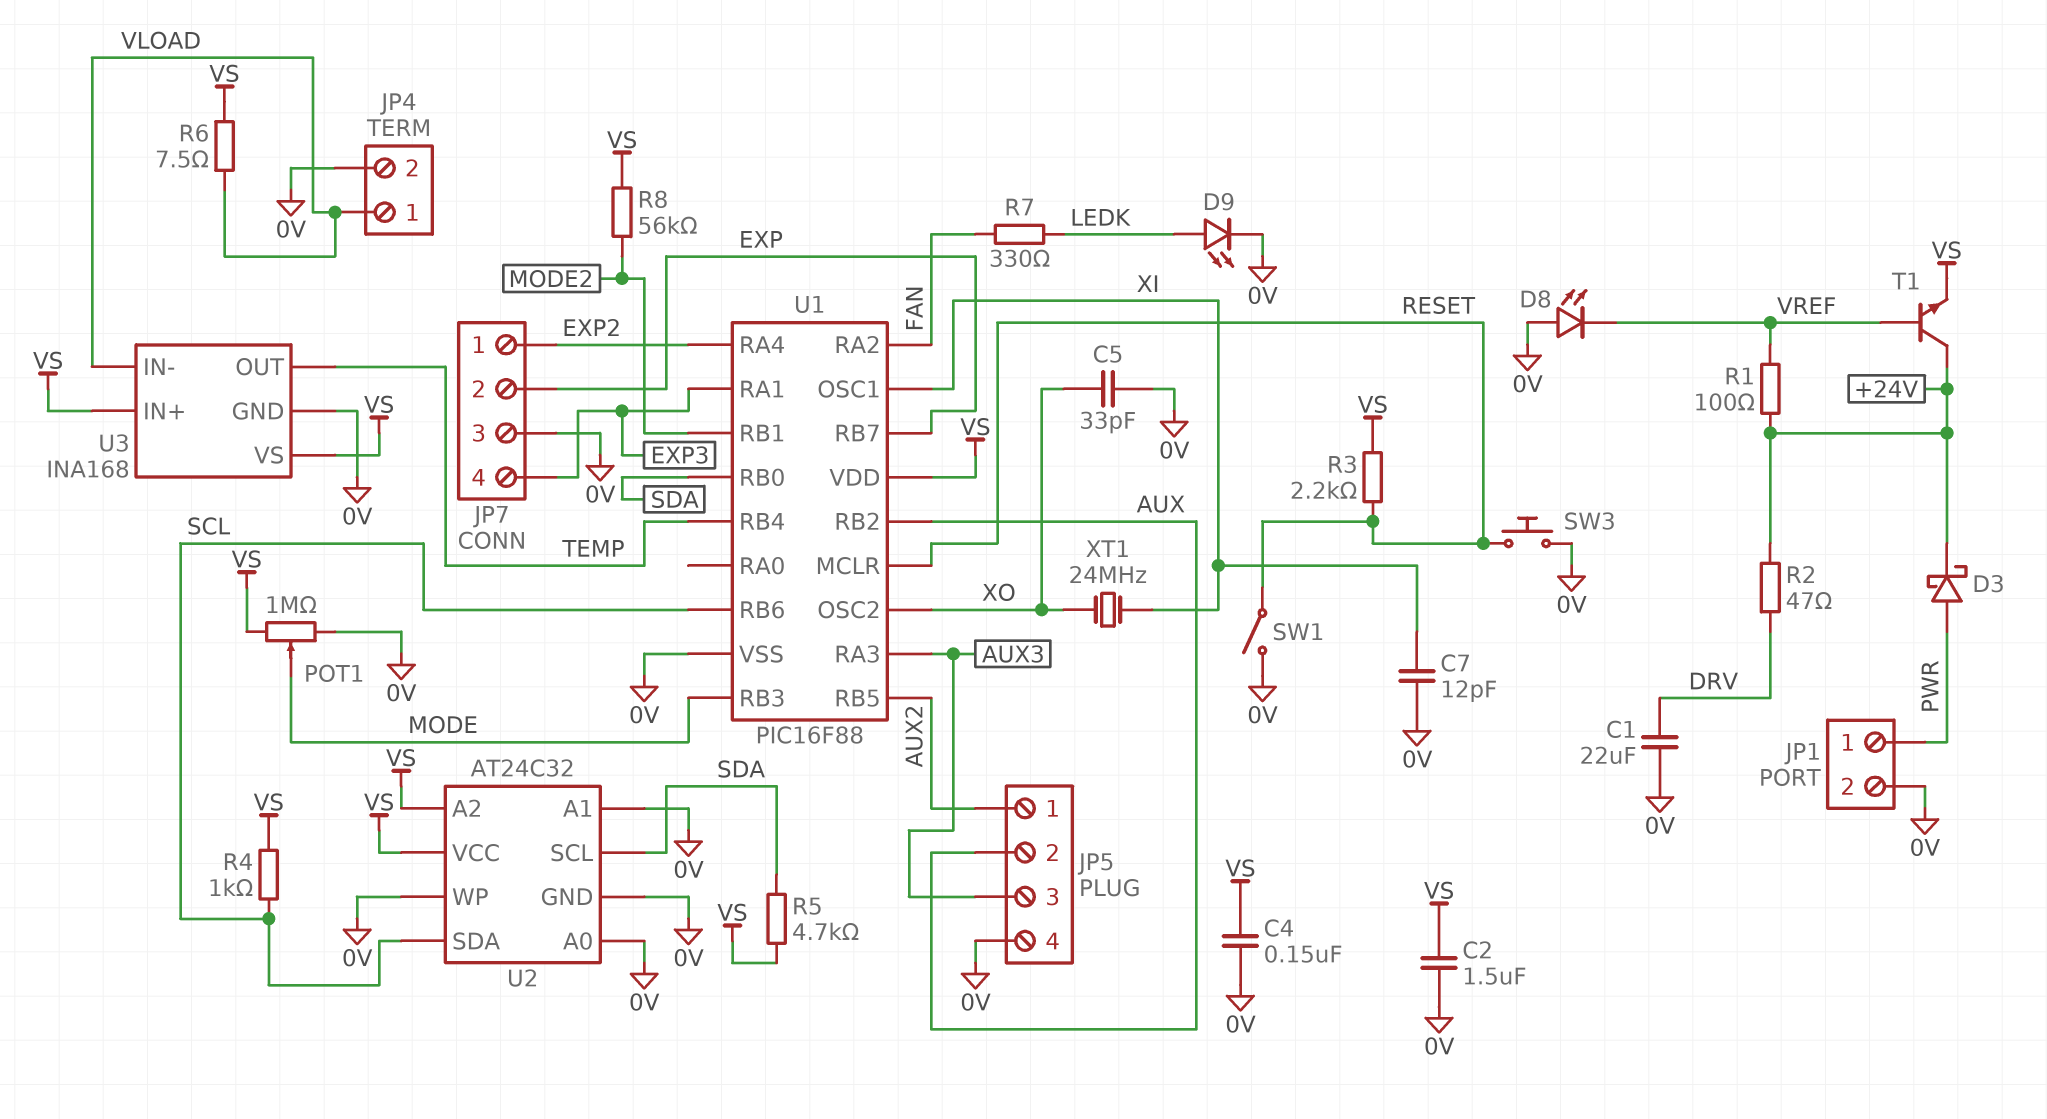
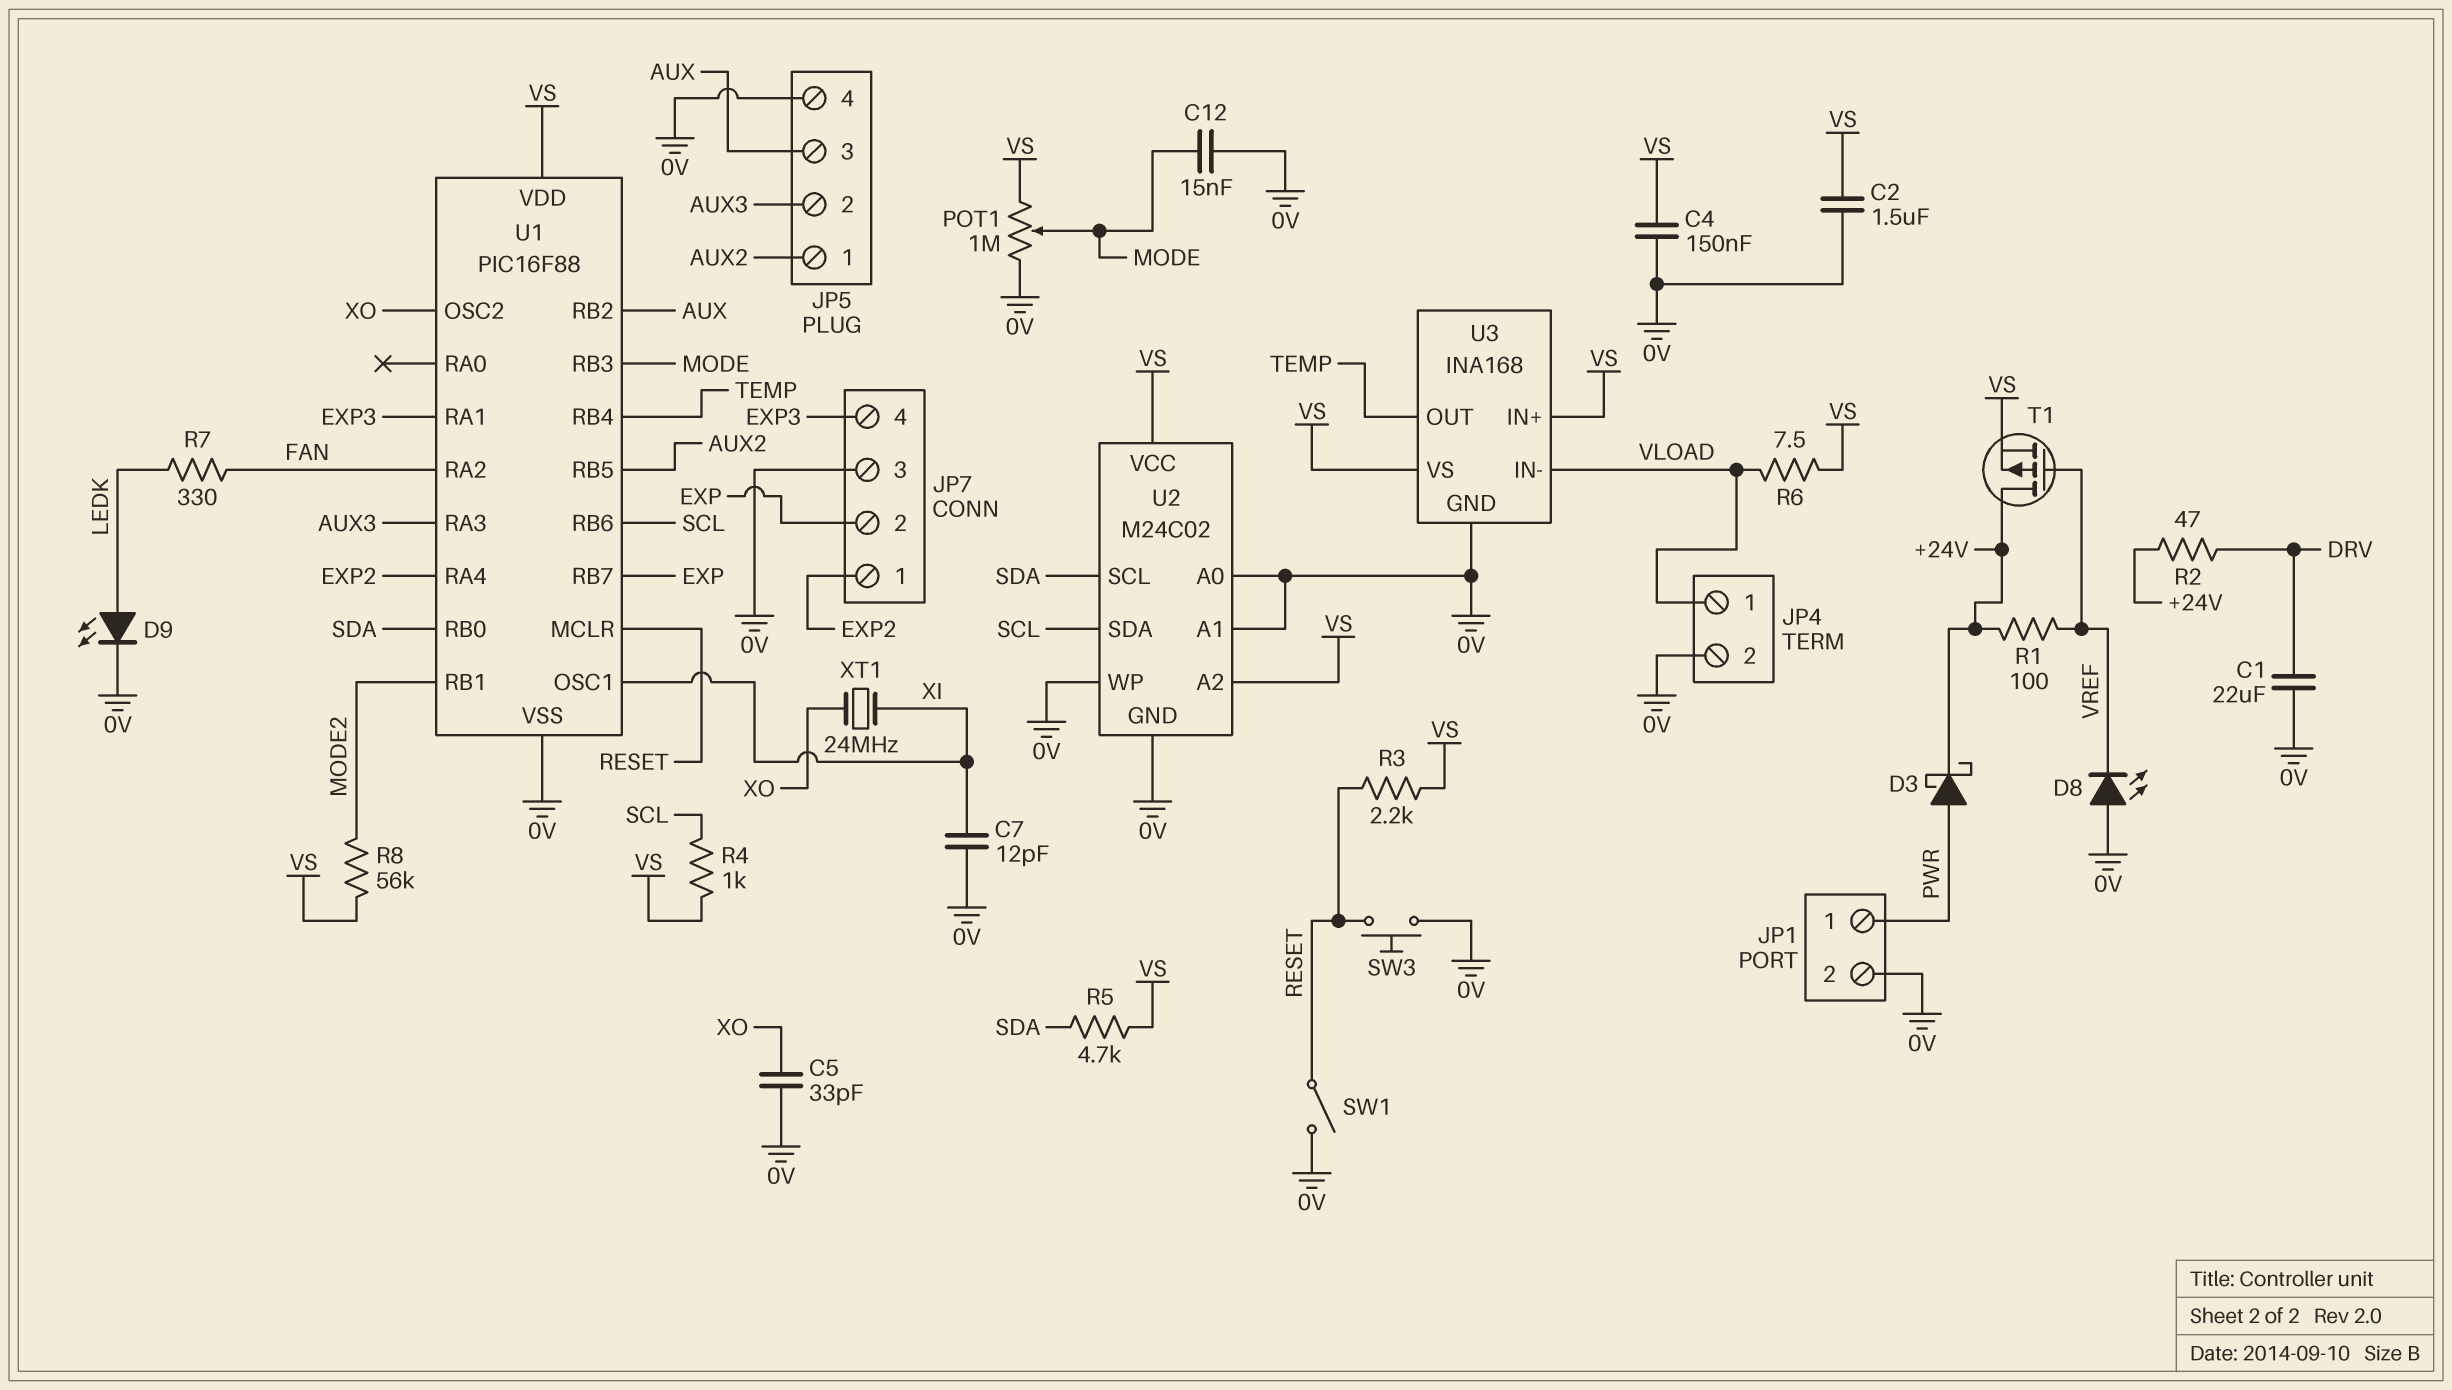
C12: none -> 15nF (0V, MODE)
JP5 pin 2: AUX -> AUX3
JP5 pin 3: AUX3 -> AUX
T1: NPN (B VREF, C +24V, E VS) -> PMOS (G VREF, D +24V, S VS)
U2: AT24C32 -> M24C02

